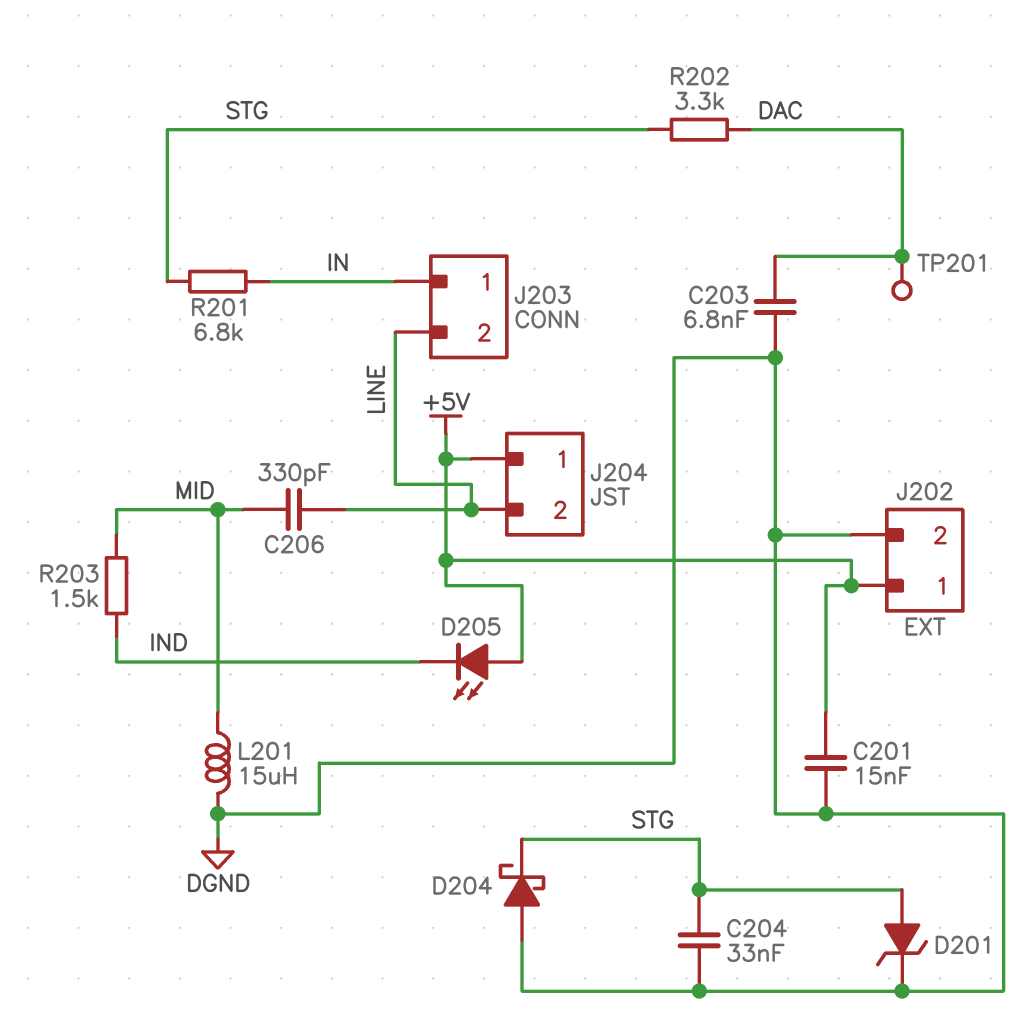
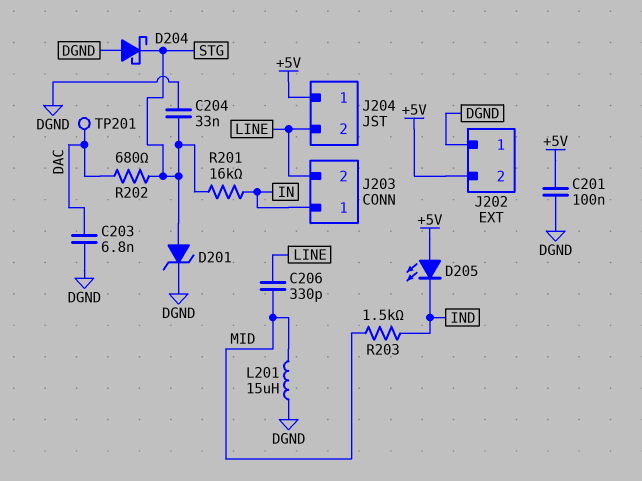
C201: 15nF (+5V, DGND) -> 100nF (+5V, DGND)
J202 pin 1: +5V -> DGND
J202 pin 2: DGND -> +5V
R201: 6.8k (IN, STG) -> 16k (IN, STG)
R202: 3.3k (DAC, STG) -> 680 (DAC, STG)

